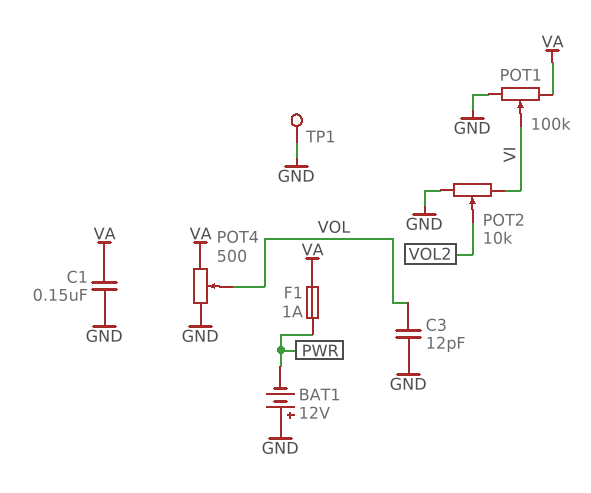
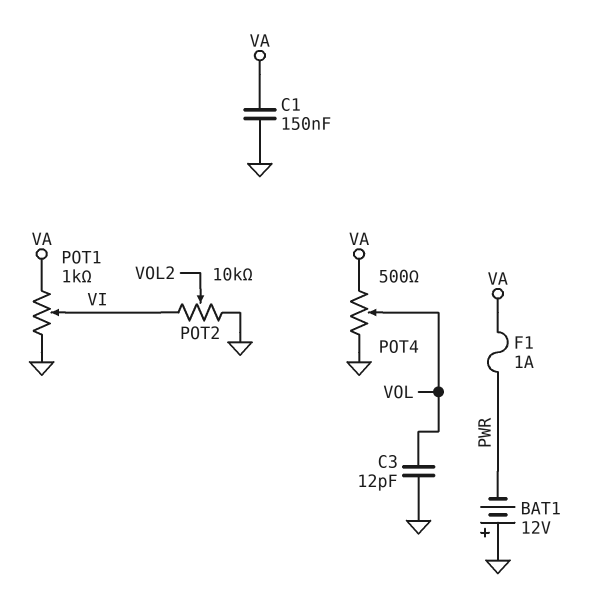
POT1: 100k (GND, VA, wiper VI) -> 1k (GND, VA, wiper VI)
TP1: test point (GND) -> none

